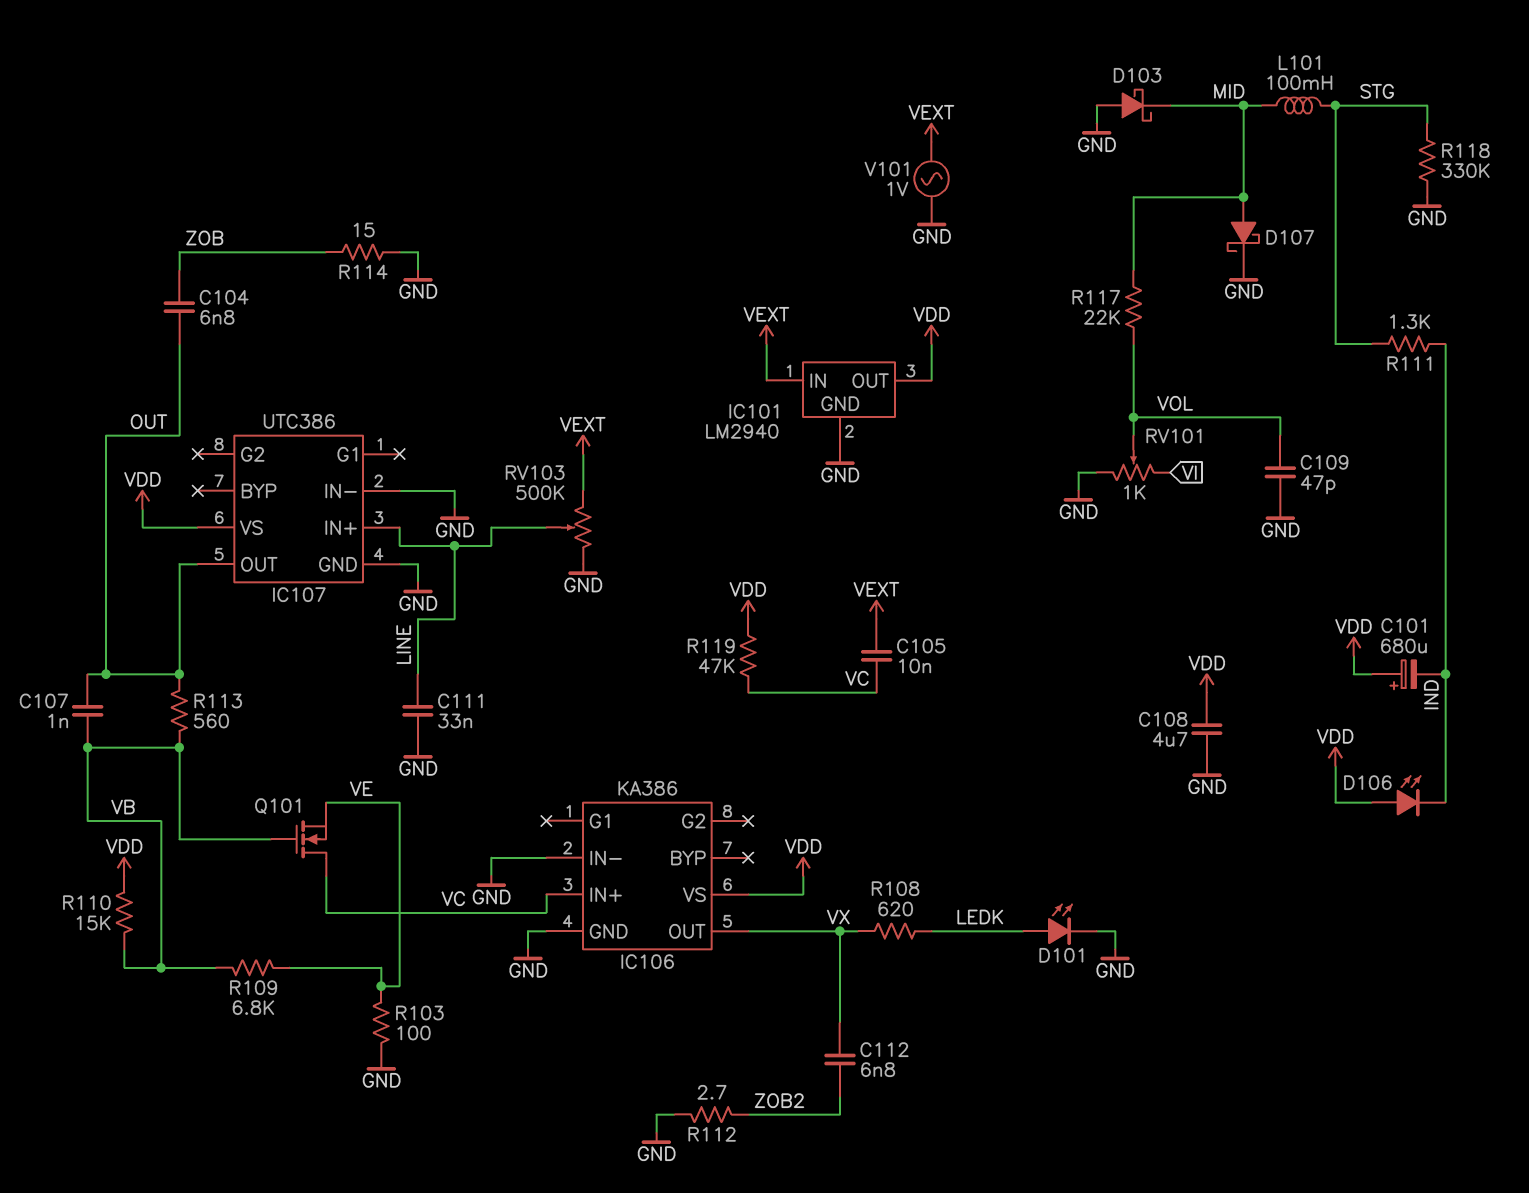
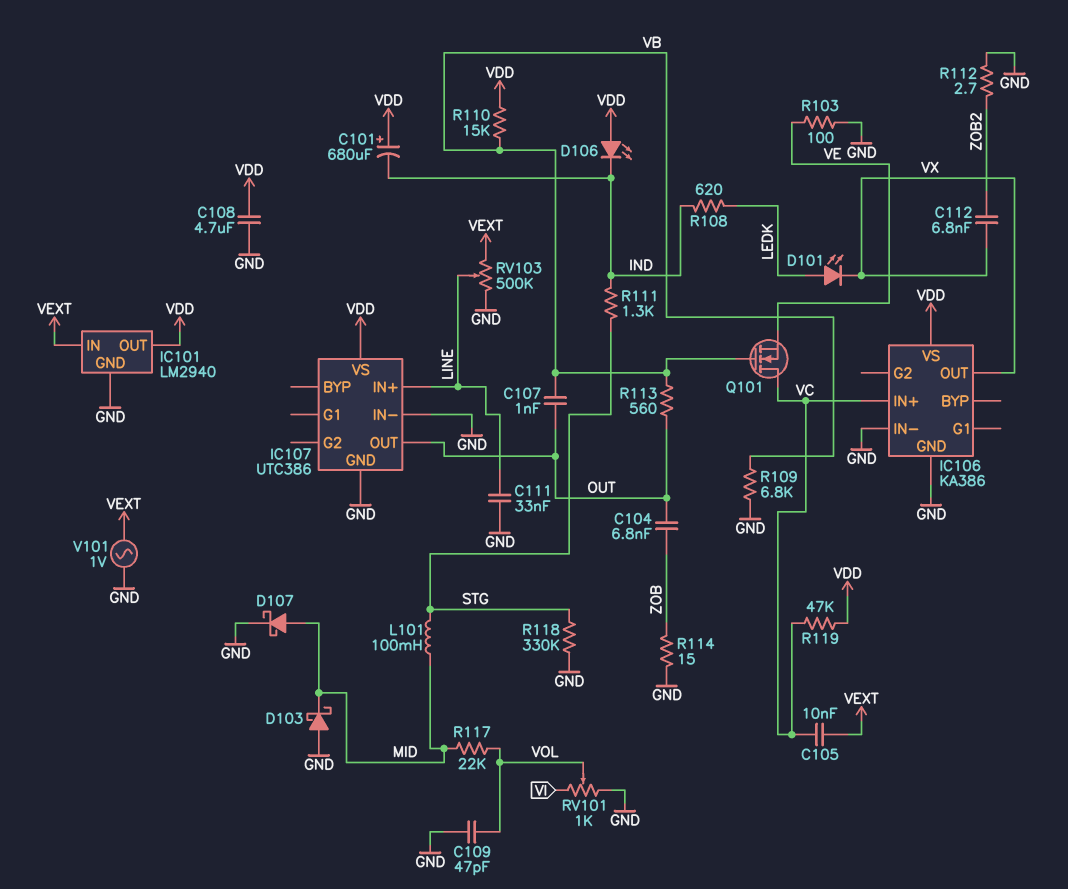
D101: LED (A LEDK, K GND) -> LED (A LEDK, K VX)
R108: 620 (LEDK, VX) -> 620 (IND, LEDK)
R109: 6.8k (VB, VE) -> 6.8k (GND, VB)

